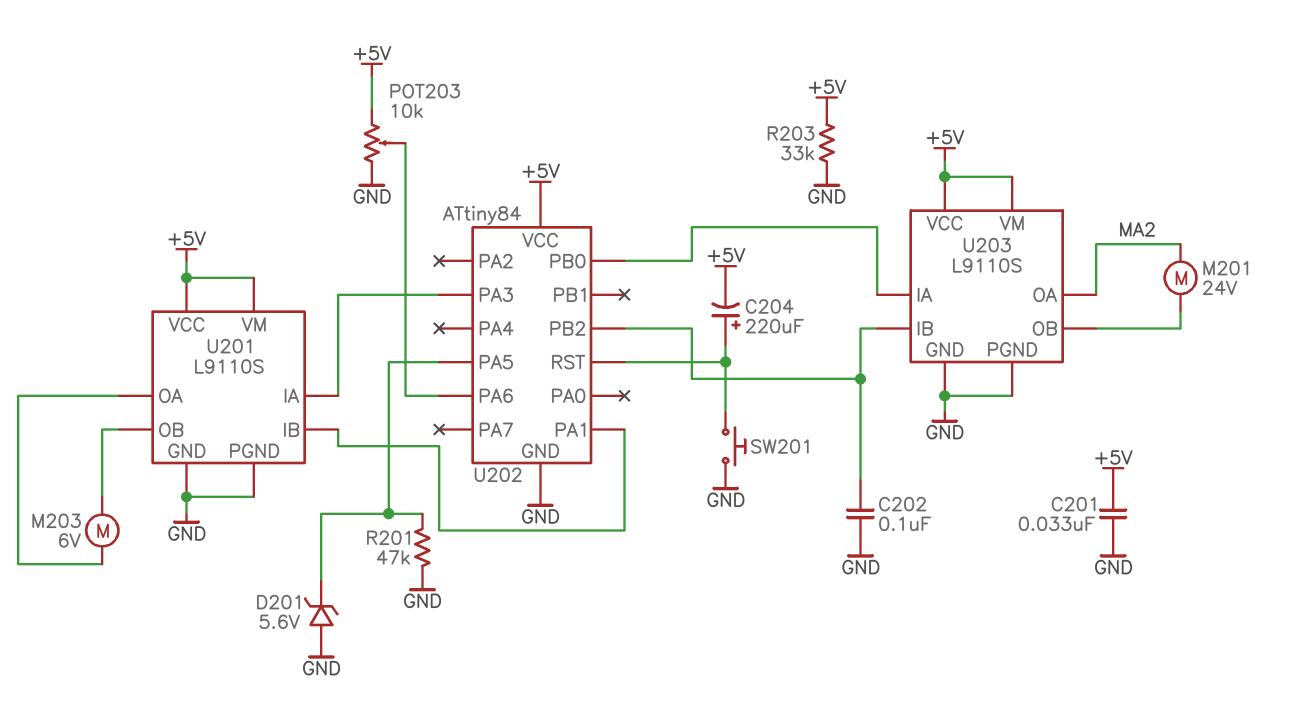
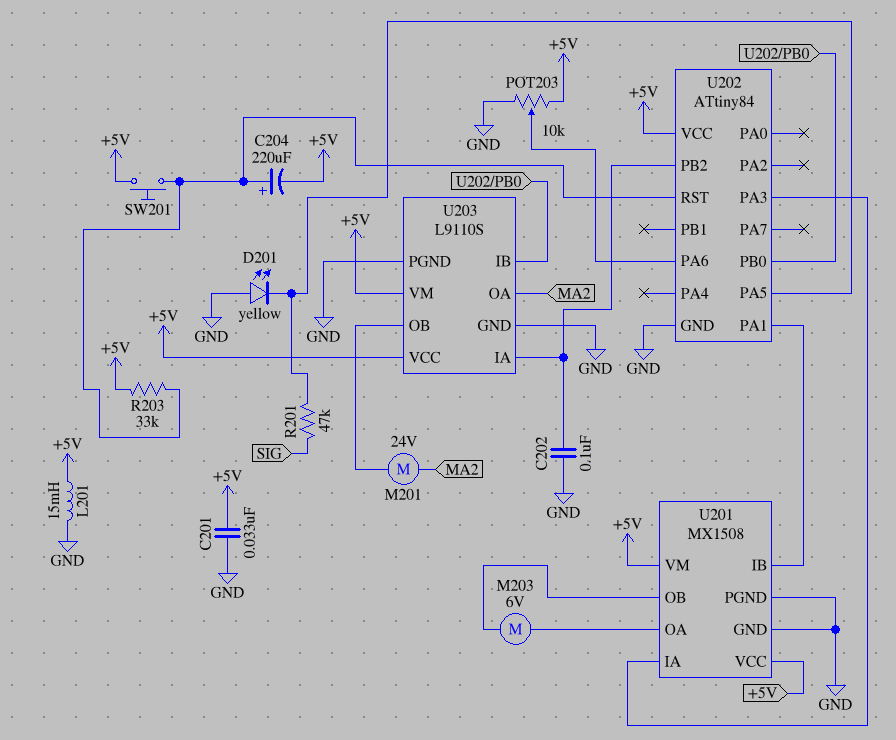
D201: zener 5.6V (A GND, K U202/PA5) -> LED yellow (A GND, K U202/PA5)
L201: none -> 15mH (+5V, GND)
R201: 47k (GND, U202/PA5) -> 47k (SIG, U202/PA5)
R203: 33k (+5V, GND) -> 33k (+5V, U202/RST)
SW201: button (GND, U202/RST) -> button (+5V, U202/RST)
U201: L9110S -> MX1508
U203 pin IA: U202/PB0 -> U202/PB2
U203 pin IB: U202/PB2 -> U202/PB0

